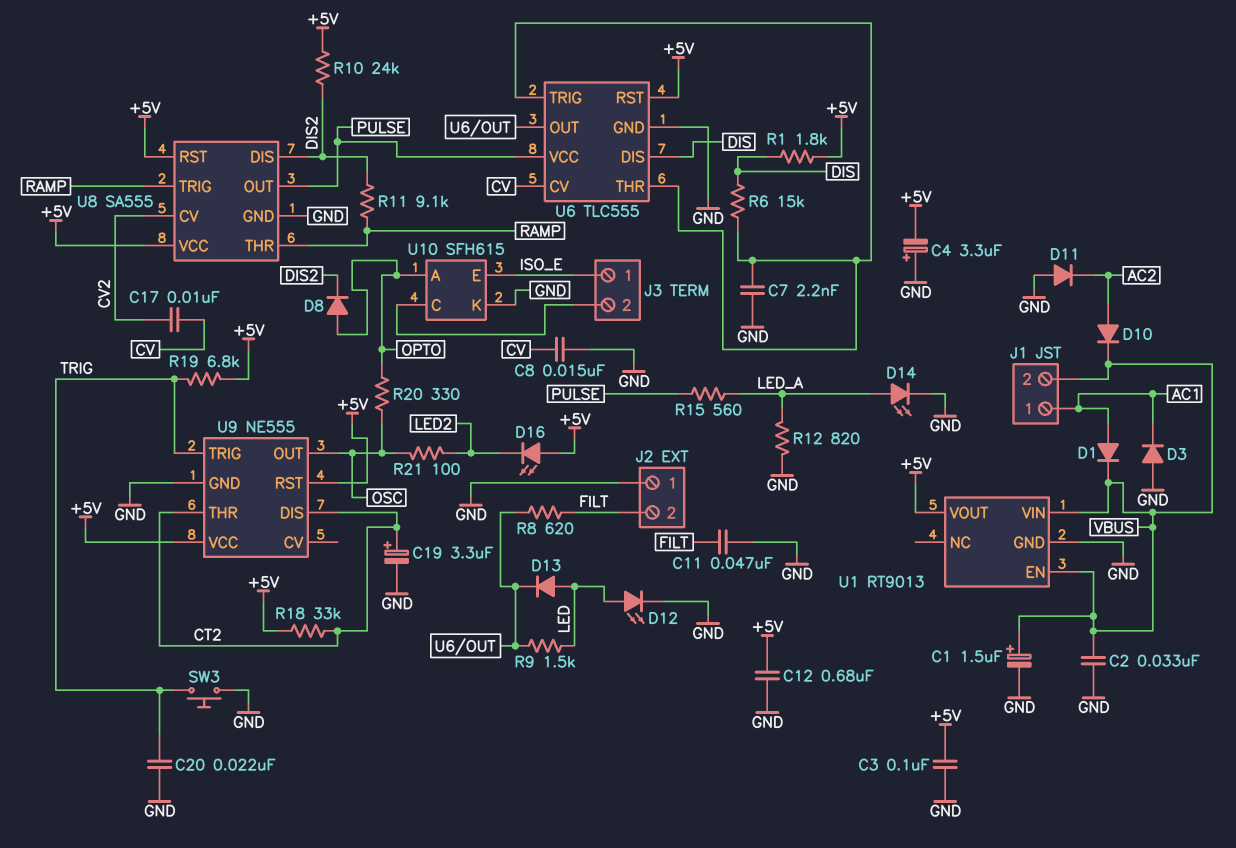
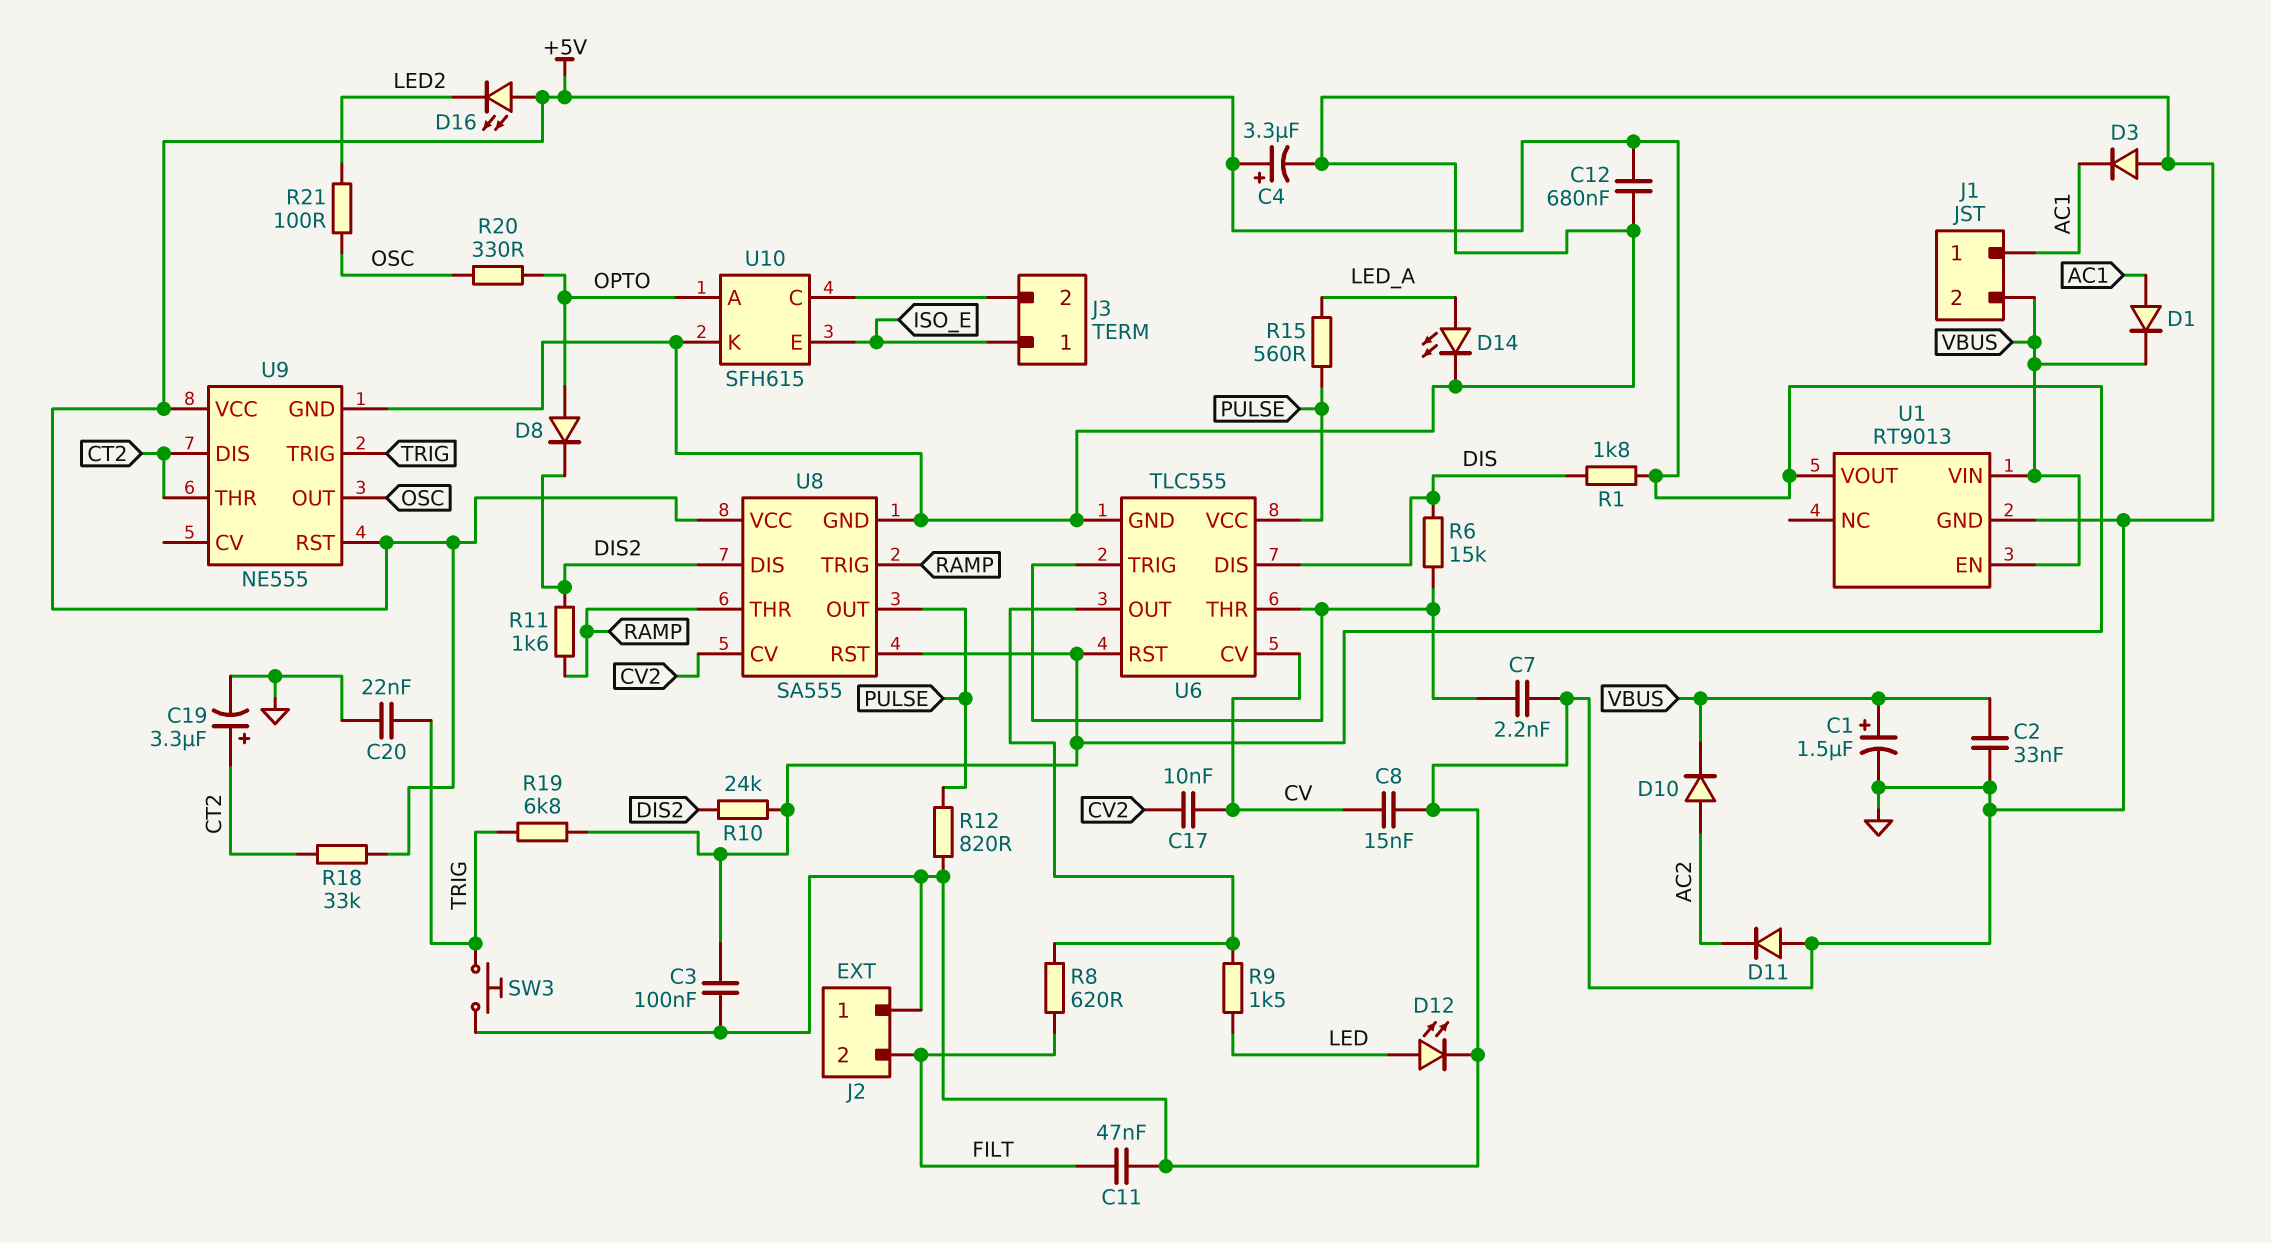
C4: 3.3uF (plus GND, minus +5V) -> 3.3uF (plus +5V, minus GND)
D13: diode (A LED, K U6/OUT) -> none
R11: 9.1k (DIS2, RAMP) -> 1.6k (DIS2, RAMP)
R12: 820 (GND, LED_A) -> 820 (GND, PULSE)

